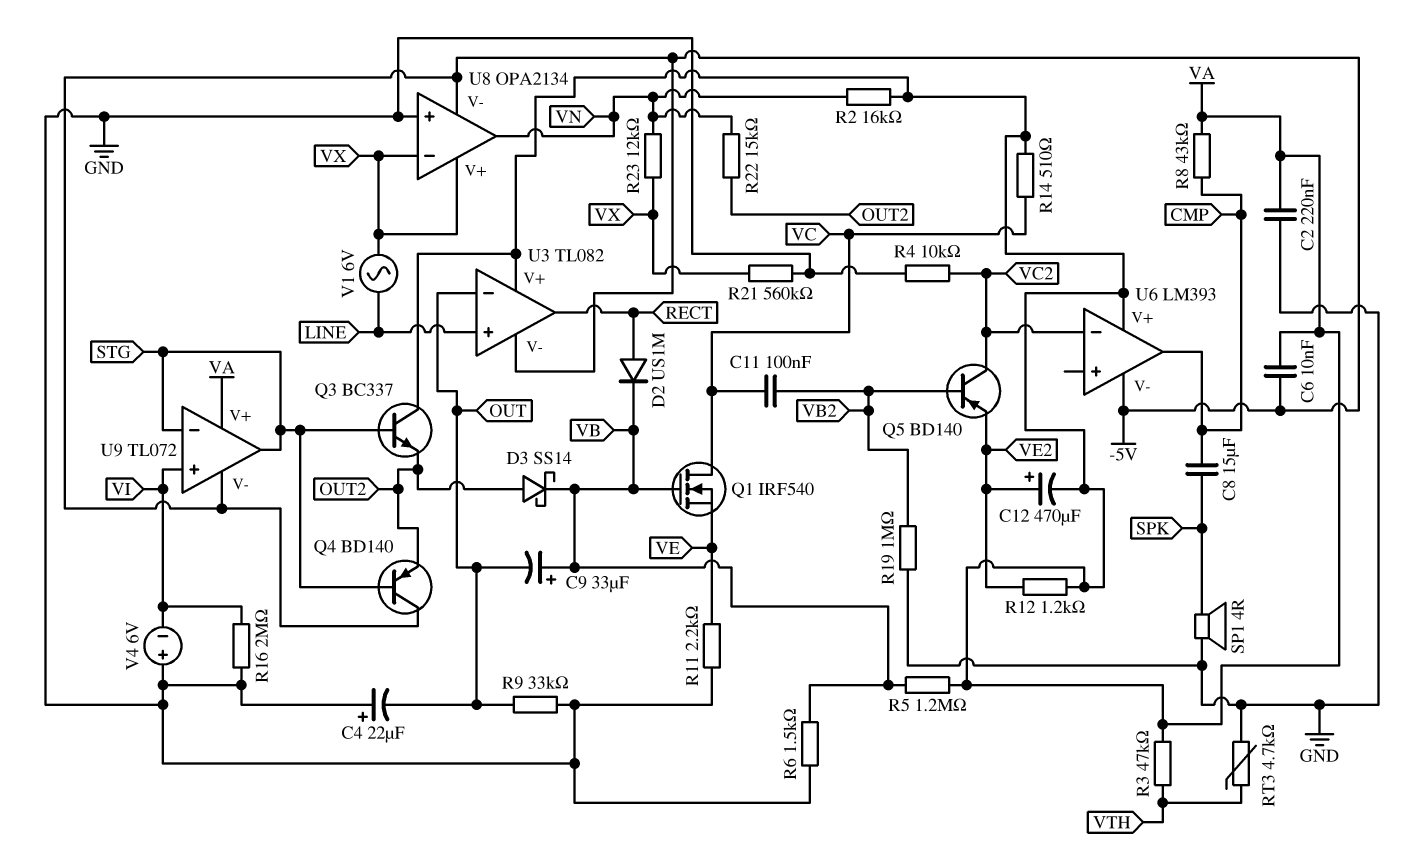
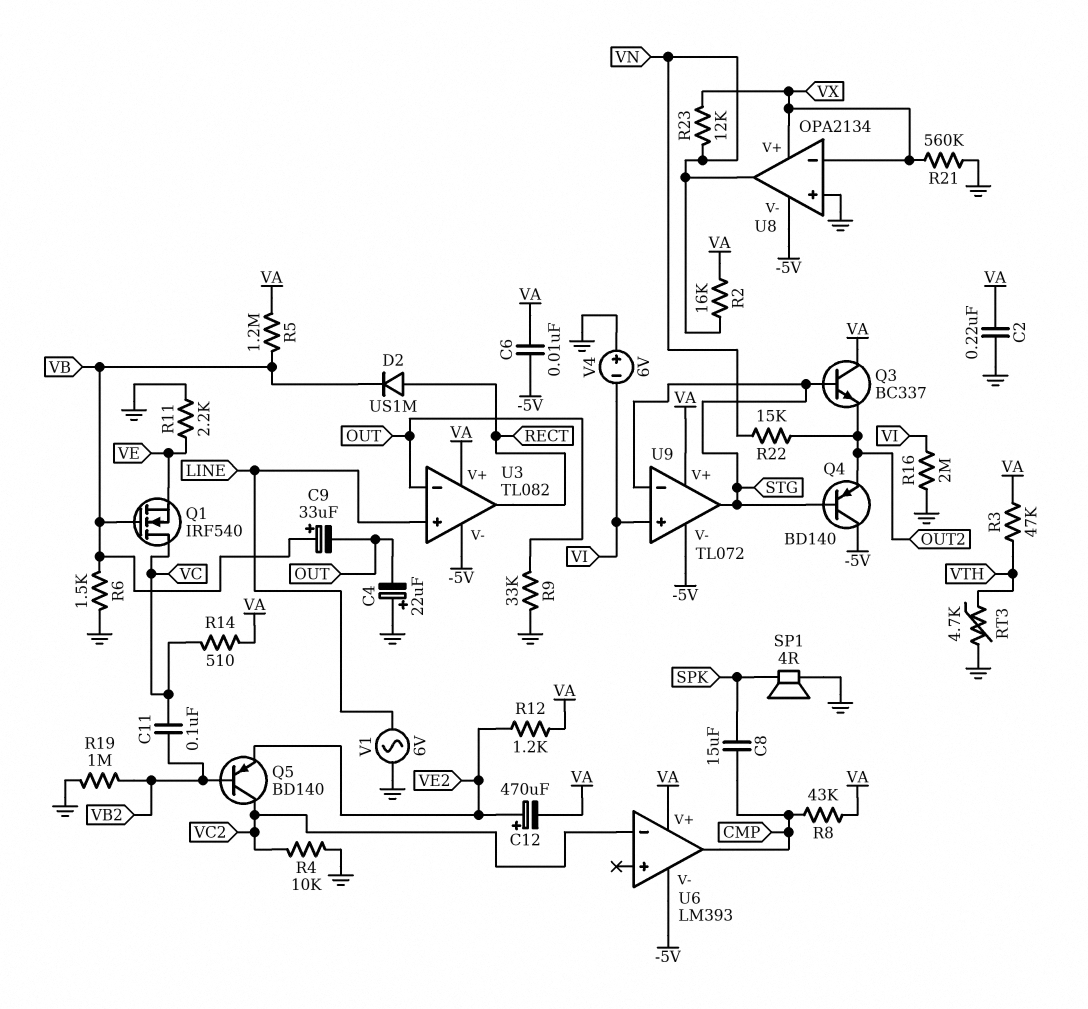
D3: schottky SS14 (A OUT2, K VB) -> none
V1: AC 6V (LINE, VX) -> AC 6V (GND, LINE)

